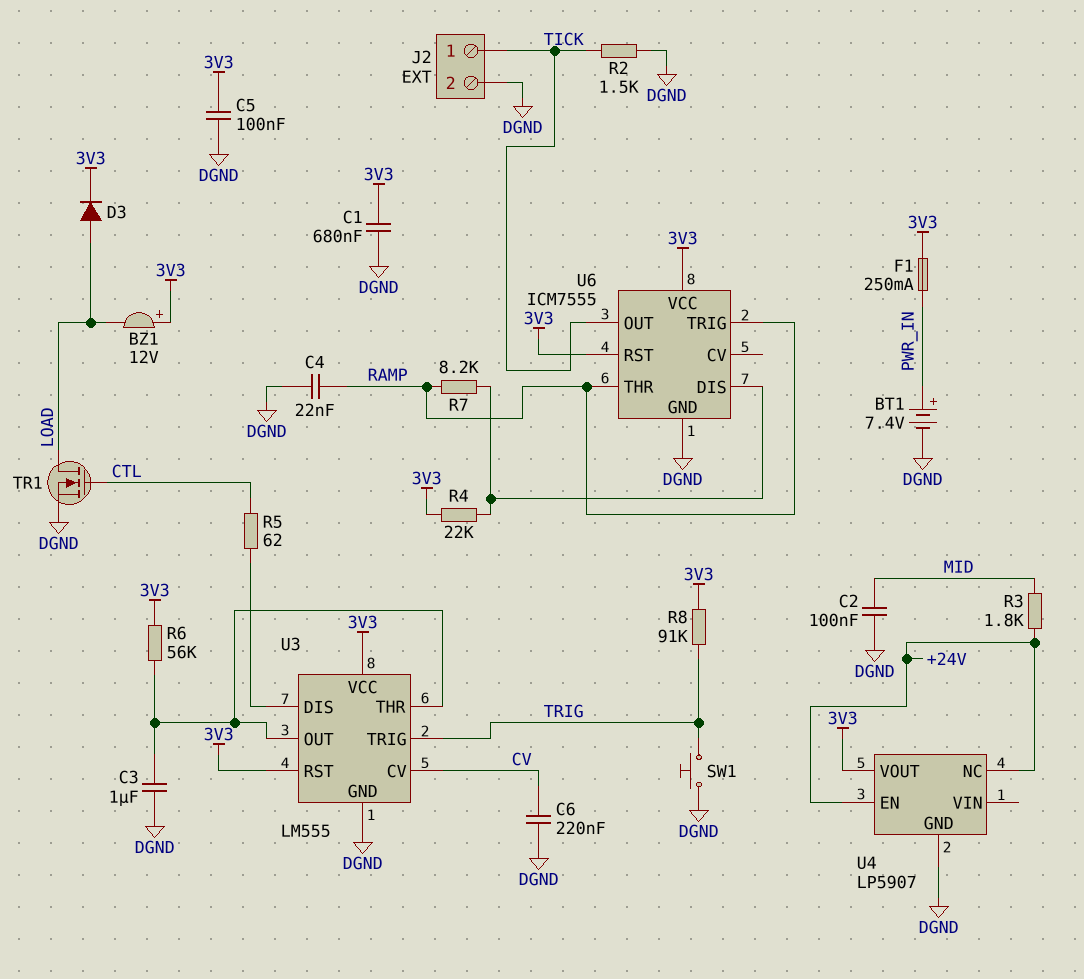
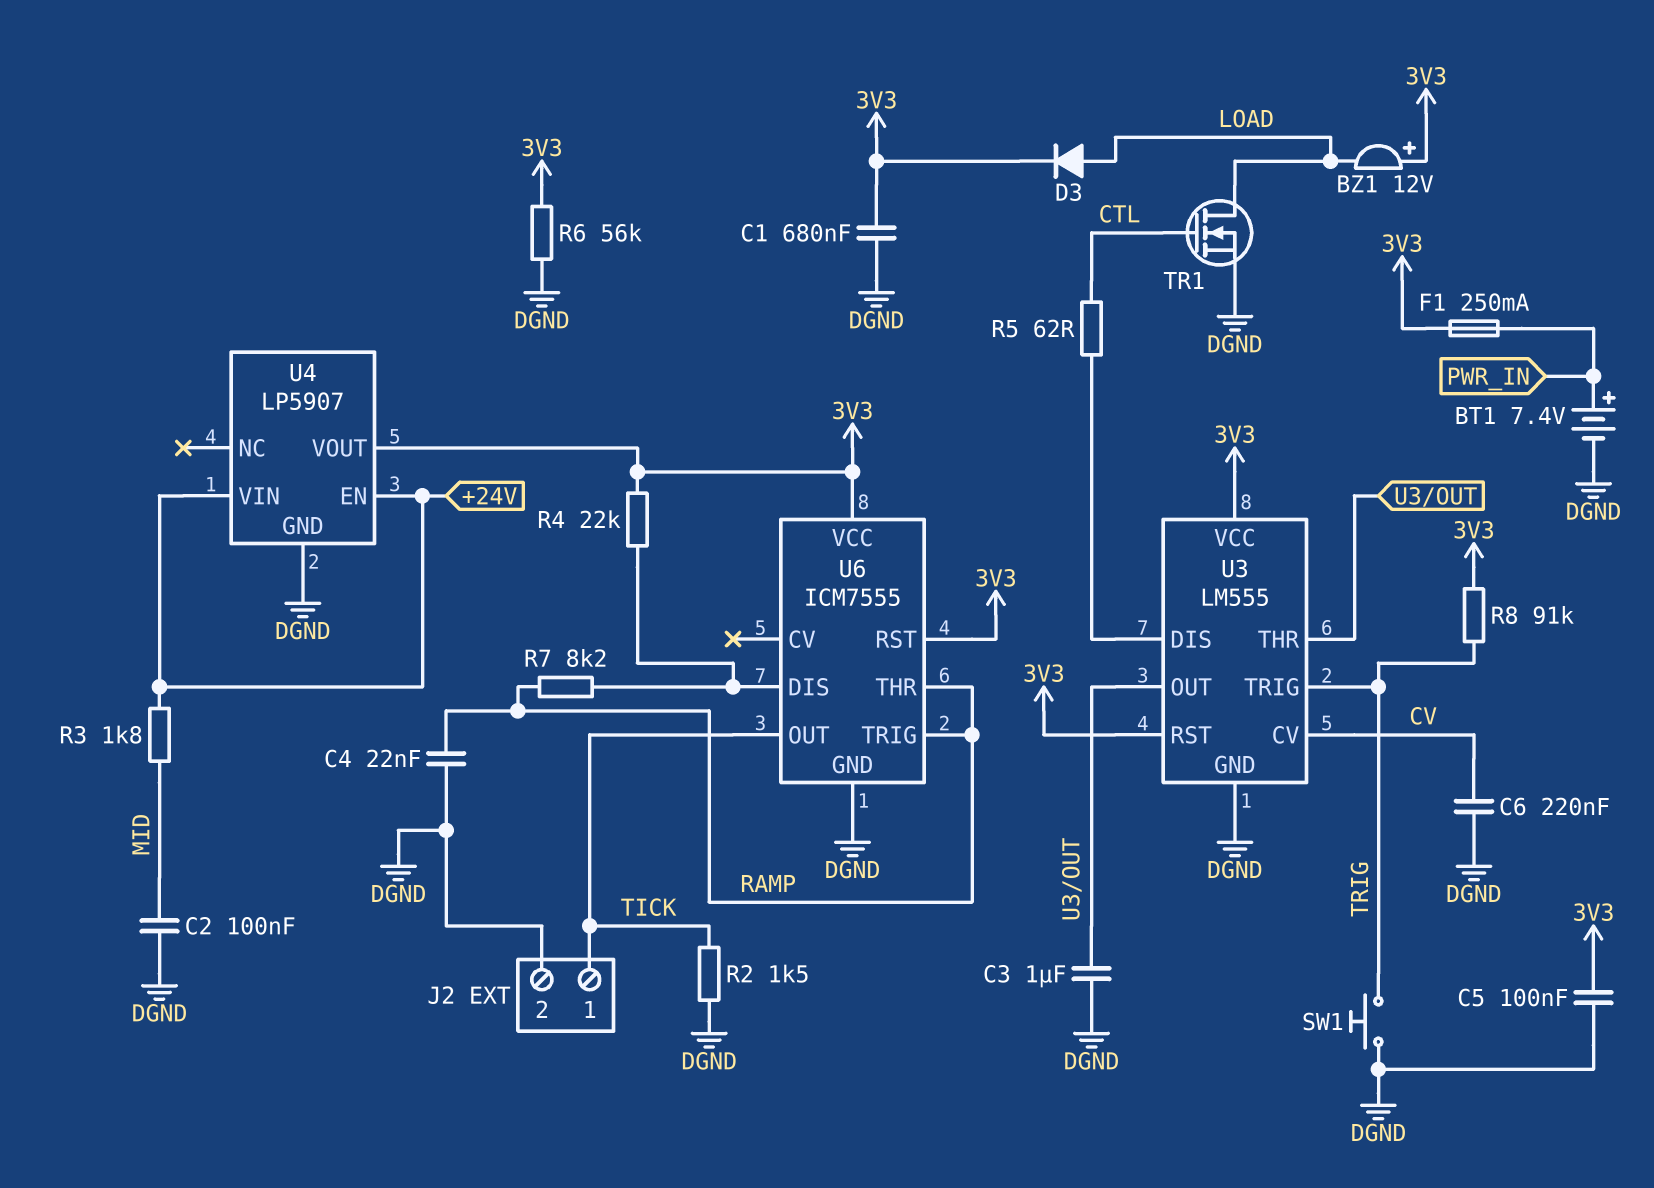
R6: 56k (3V3, U3/OUT) -> 56k (3V3, DGND)
U4 pin NC: +24V -> none
U4 pin VIN: none -> +24V

